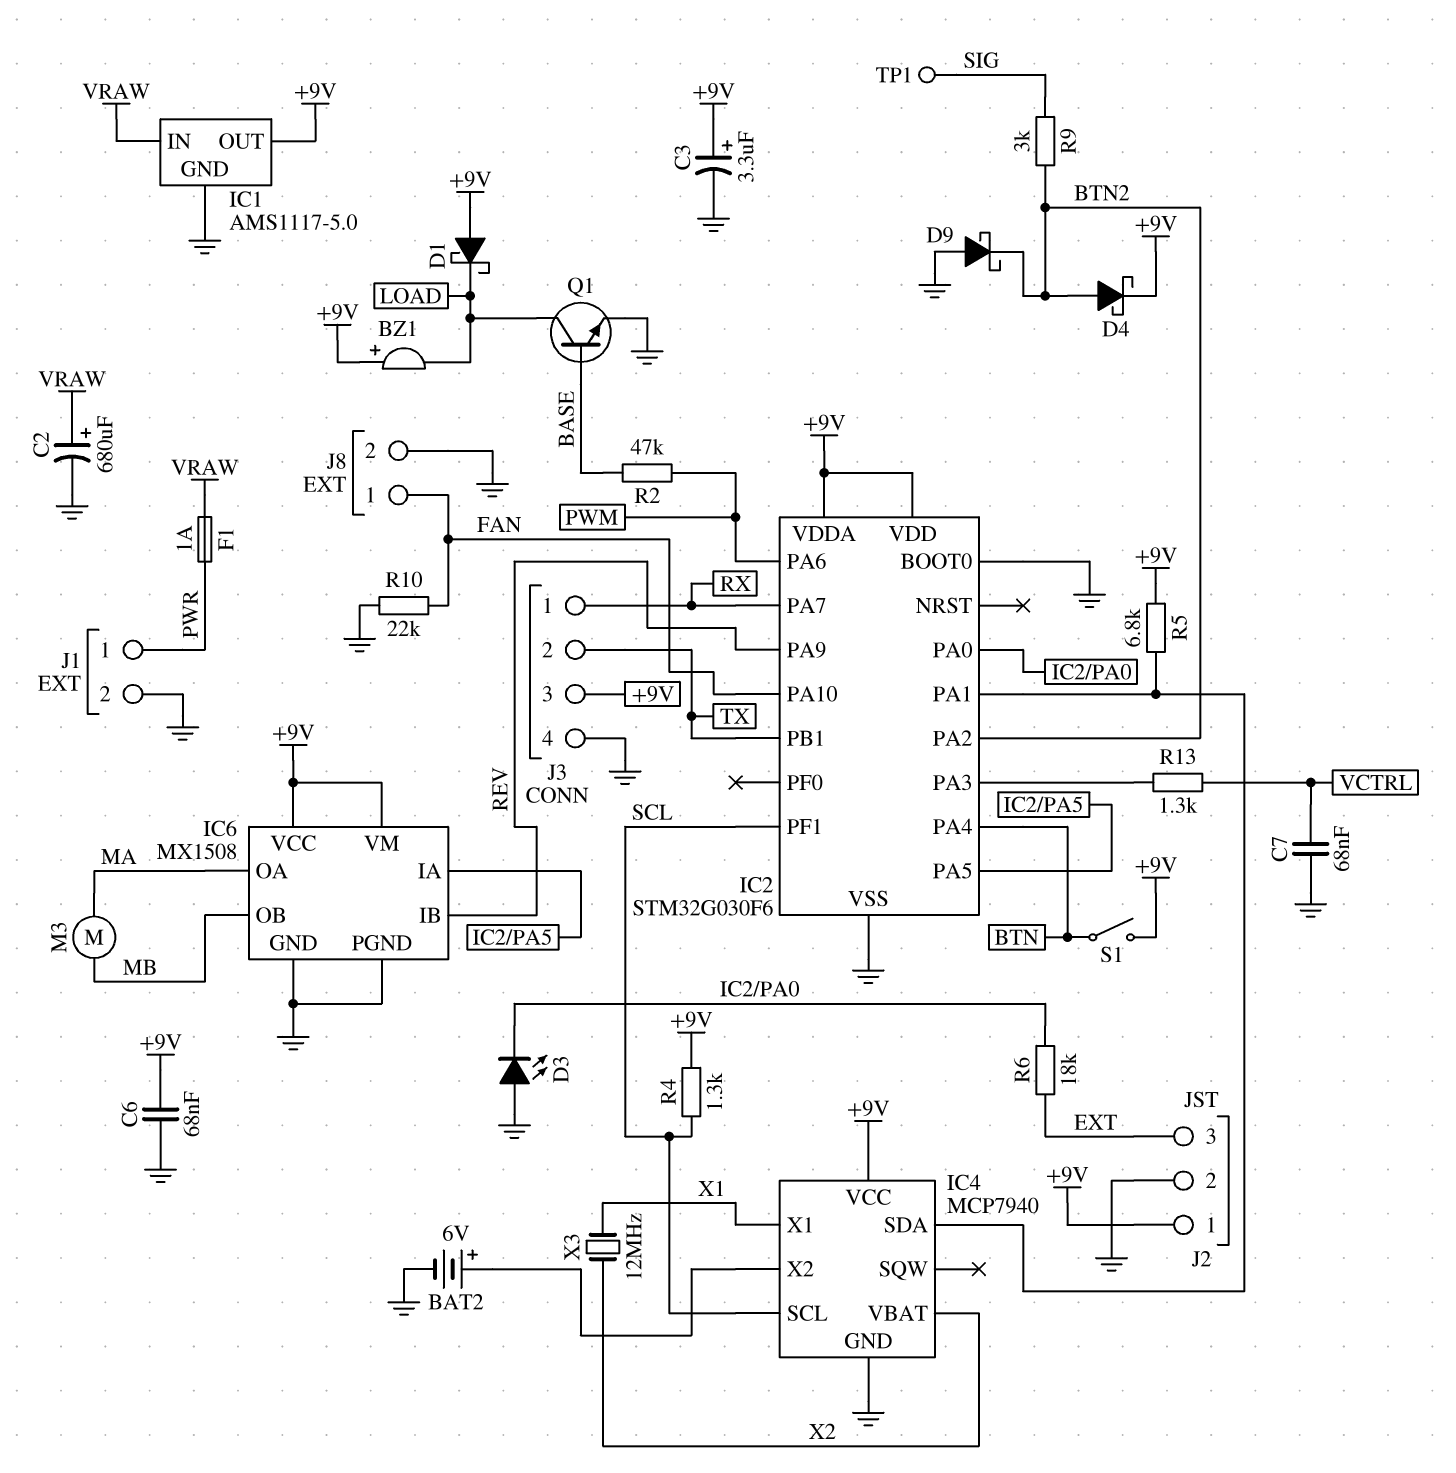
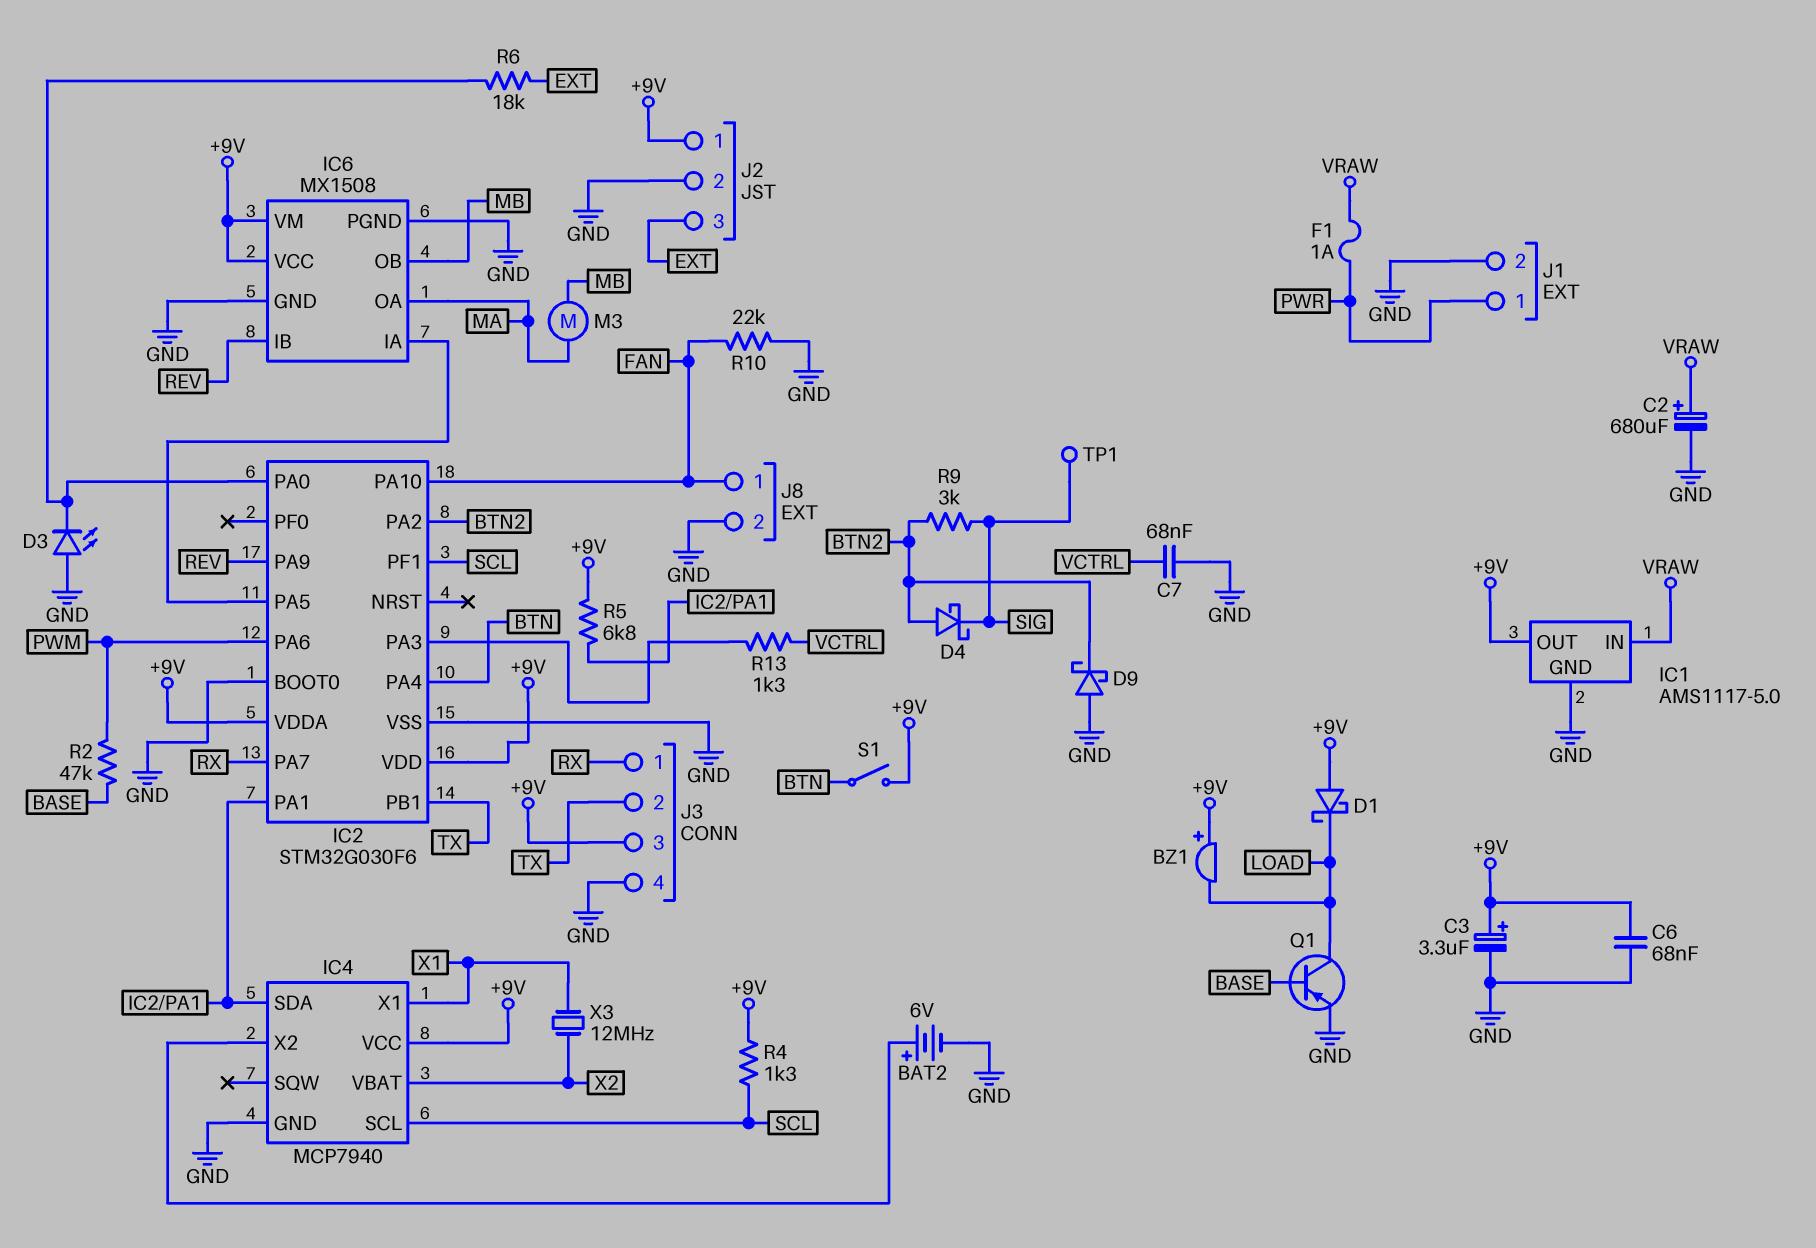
D4: schottky (A BTN2, K +9V) -> schottky (A BTN2, K SIG)
Q1: NPN (B BASE, C LOAD, E GND) -> PNP (B BASE, C LOAD, E GND)

